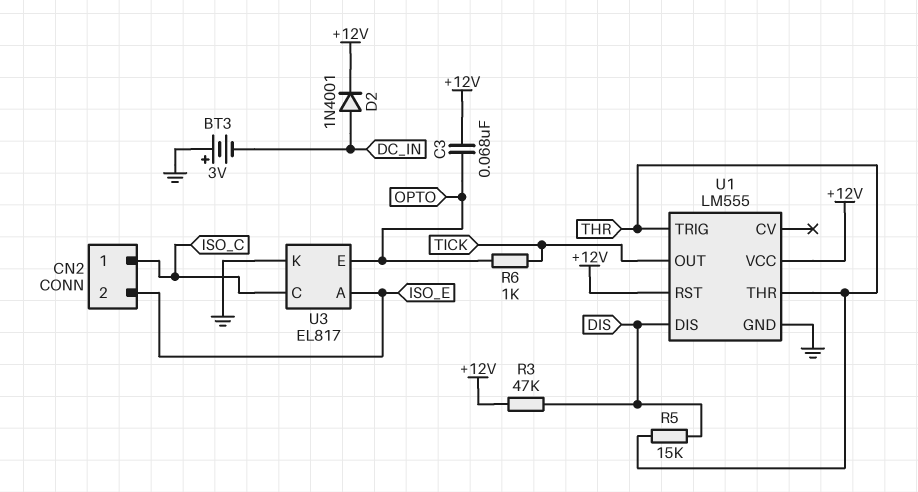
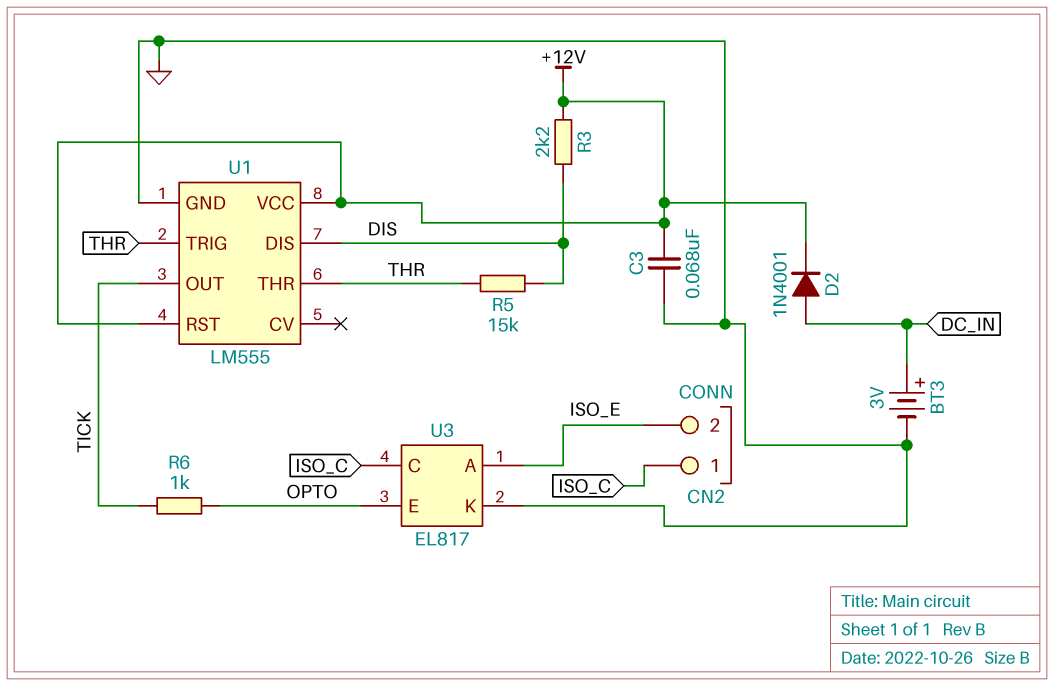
BT3: 3V (plus GND, minus DC_IN) -> 3V (plus DC_IN, minus GND)
C3: 68nF (+12V, OPTO) -> 68nF (+12V, GND)
R3: 47k (+12V, DIS) -> 2.2k (+12V, DIS)

